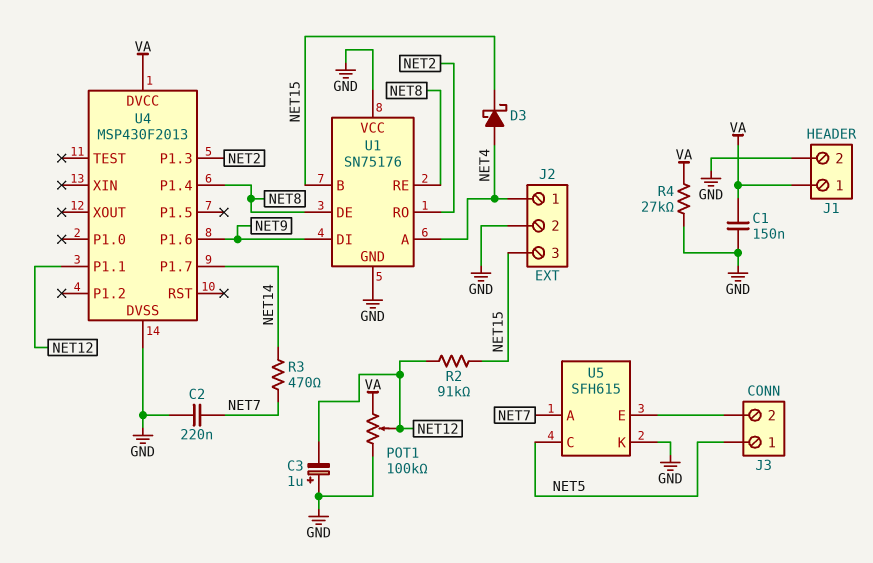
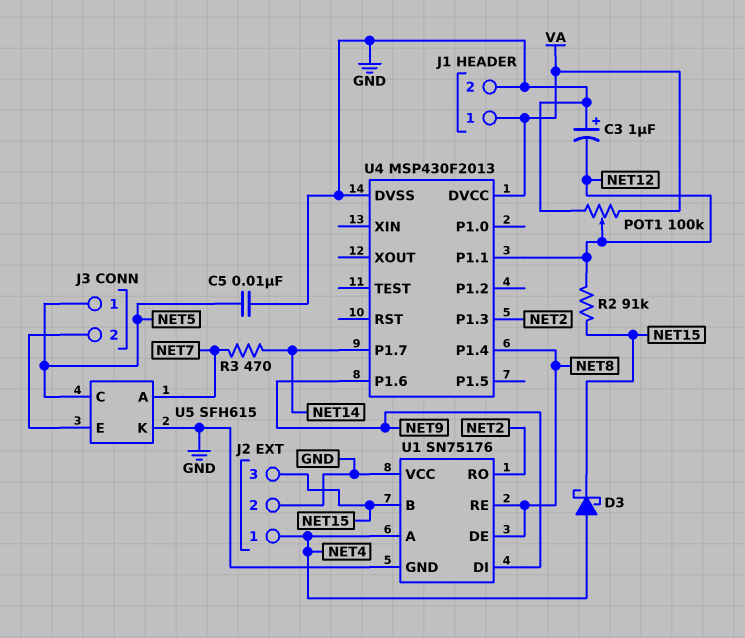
C1: 150nF (GND, VA) -> none
C2: 220nF (GND, NET7) -> none
C5: none -> 10nF (GND, NET5)
R4: 27k (GND, VA) -> none

